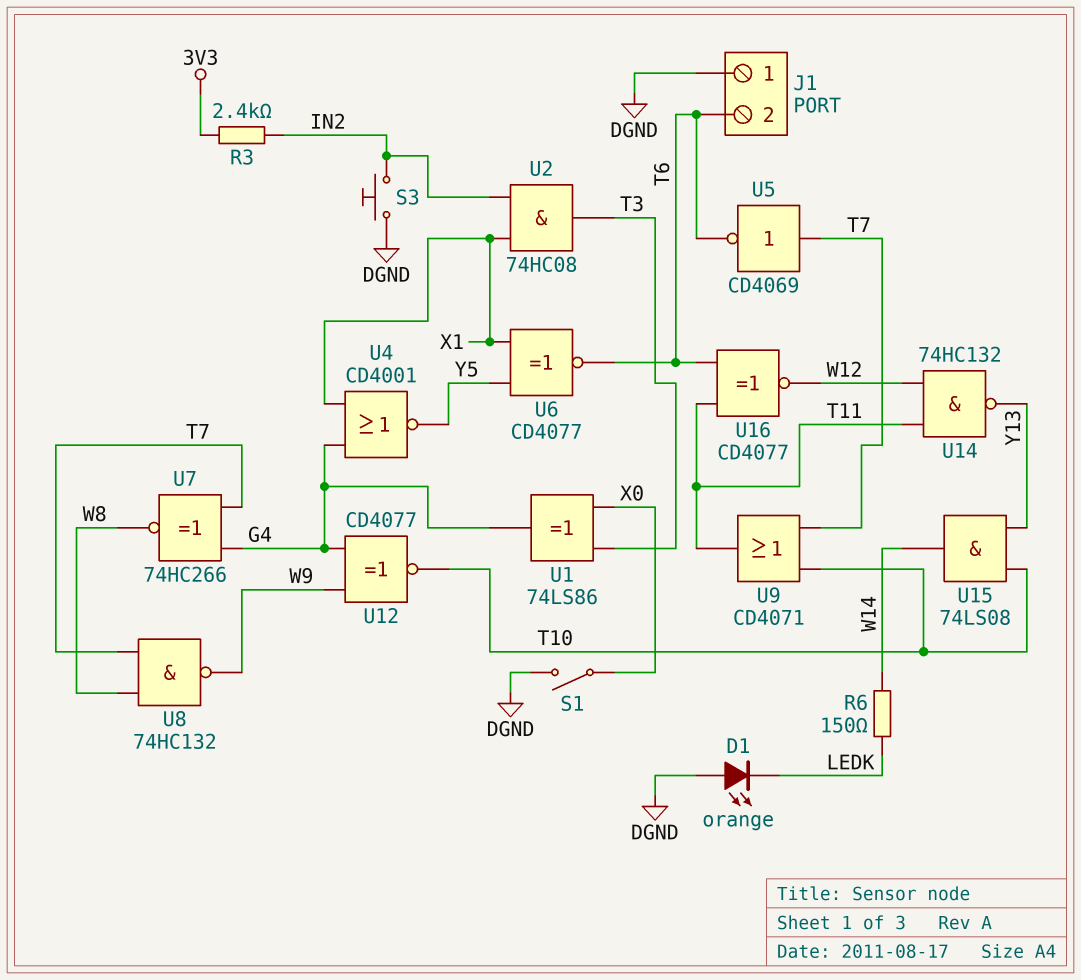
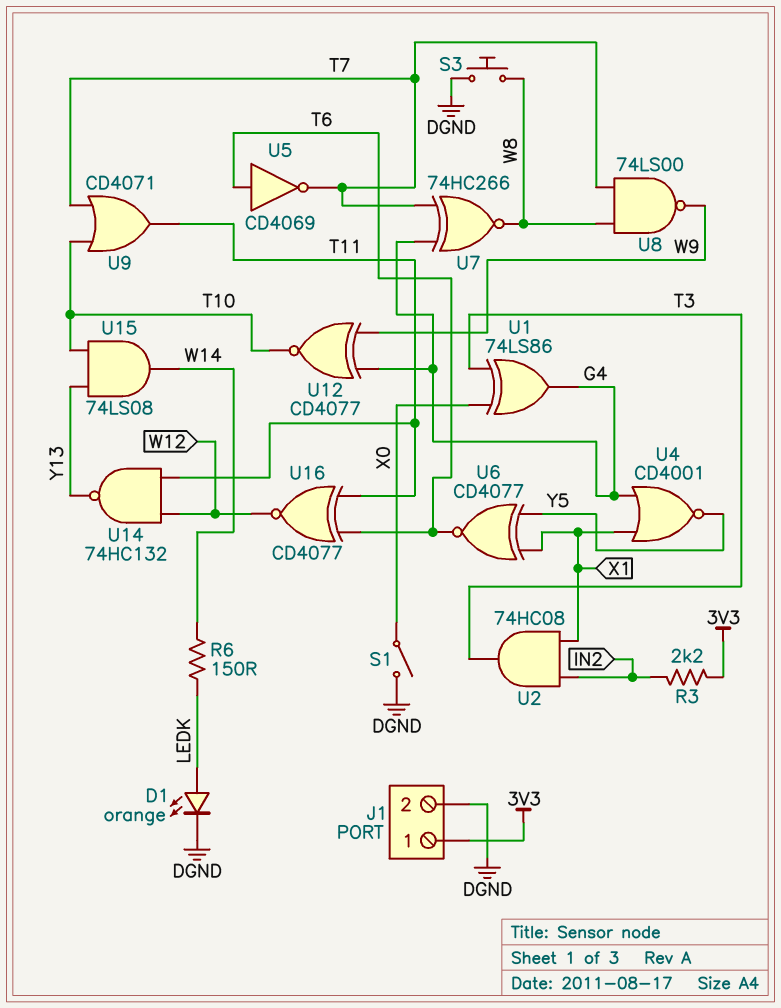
D1: LED orange (A DGND, K LEDK) -> LED orange (A LEDK, K DGND)
J1 pin 1: DGND -> 3V3
J1 pin 2: T6 -> DGND
R3: 2.4k (3V3, IN2) -> 2.2k (3V3, IN2)
S3: button (DGND, IN2) -> button (DGND, W8)
U5: NOT CD4069 (in T7, out T6) -> NOT CD4069 (in T6, out T7)
U8: NAND 74HC132 (in T7, in W8, out W9) -> NAND 74LS00 (in T7, in W8, out W9)

